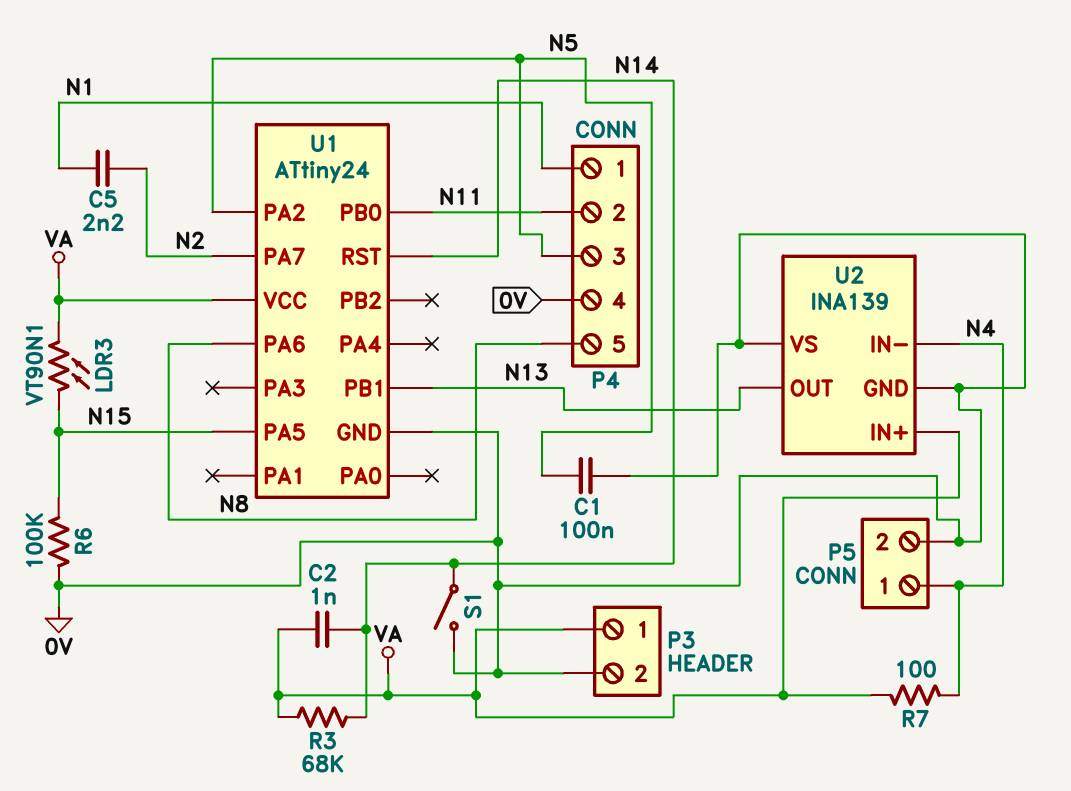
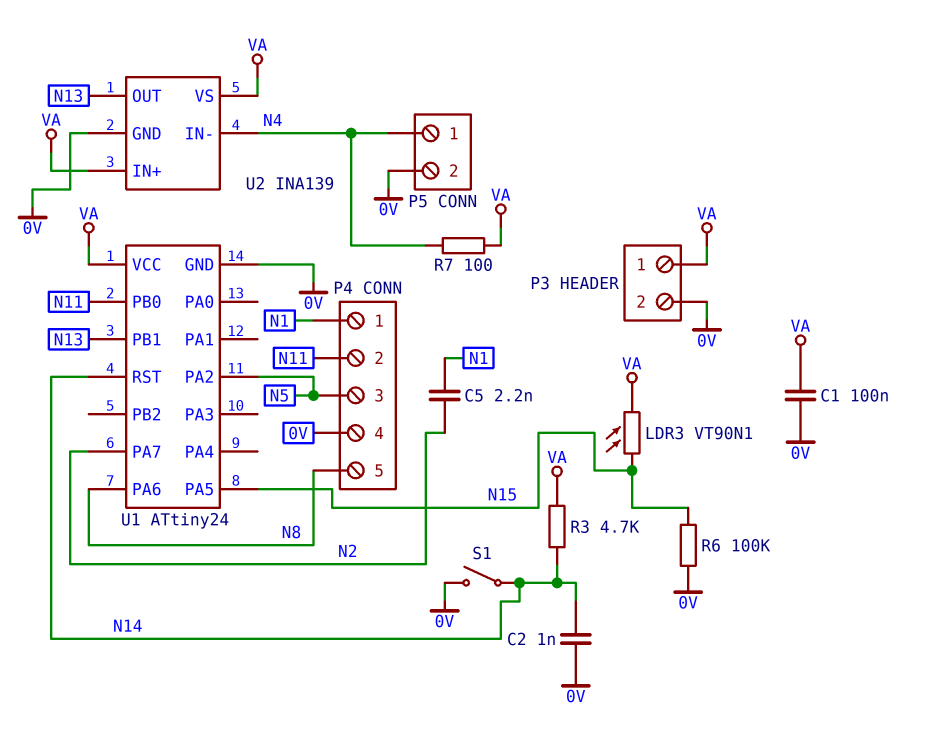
C1: 100nF (0V, N5) -> 100nF (0V, VA)
C2: 1nF (N14, VA) -> 1nF (0V, N14)
R3: 68k (N14, VA) -> 4.7k (N14, VA)
U2 pin VS: 0V -> VA

